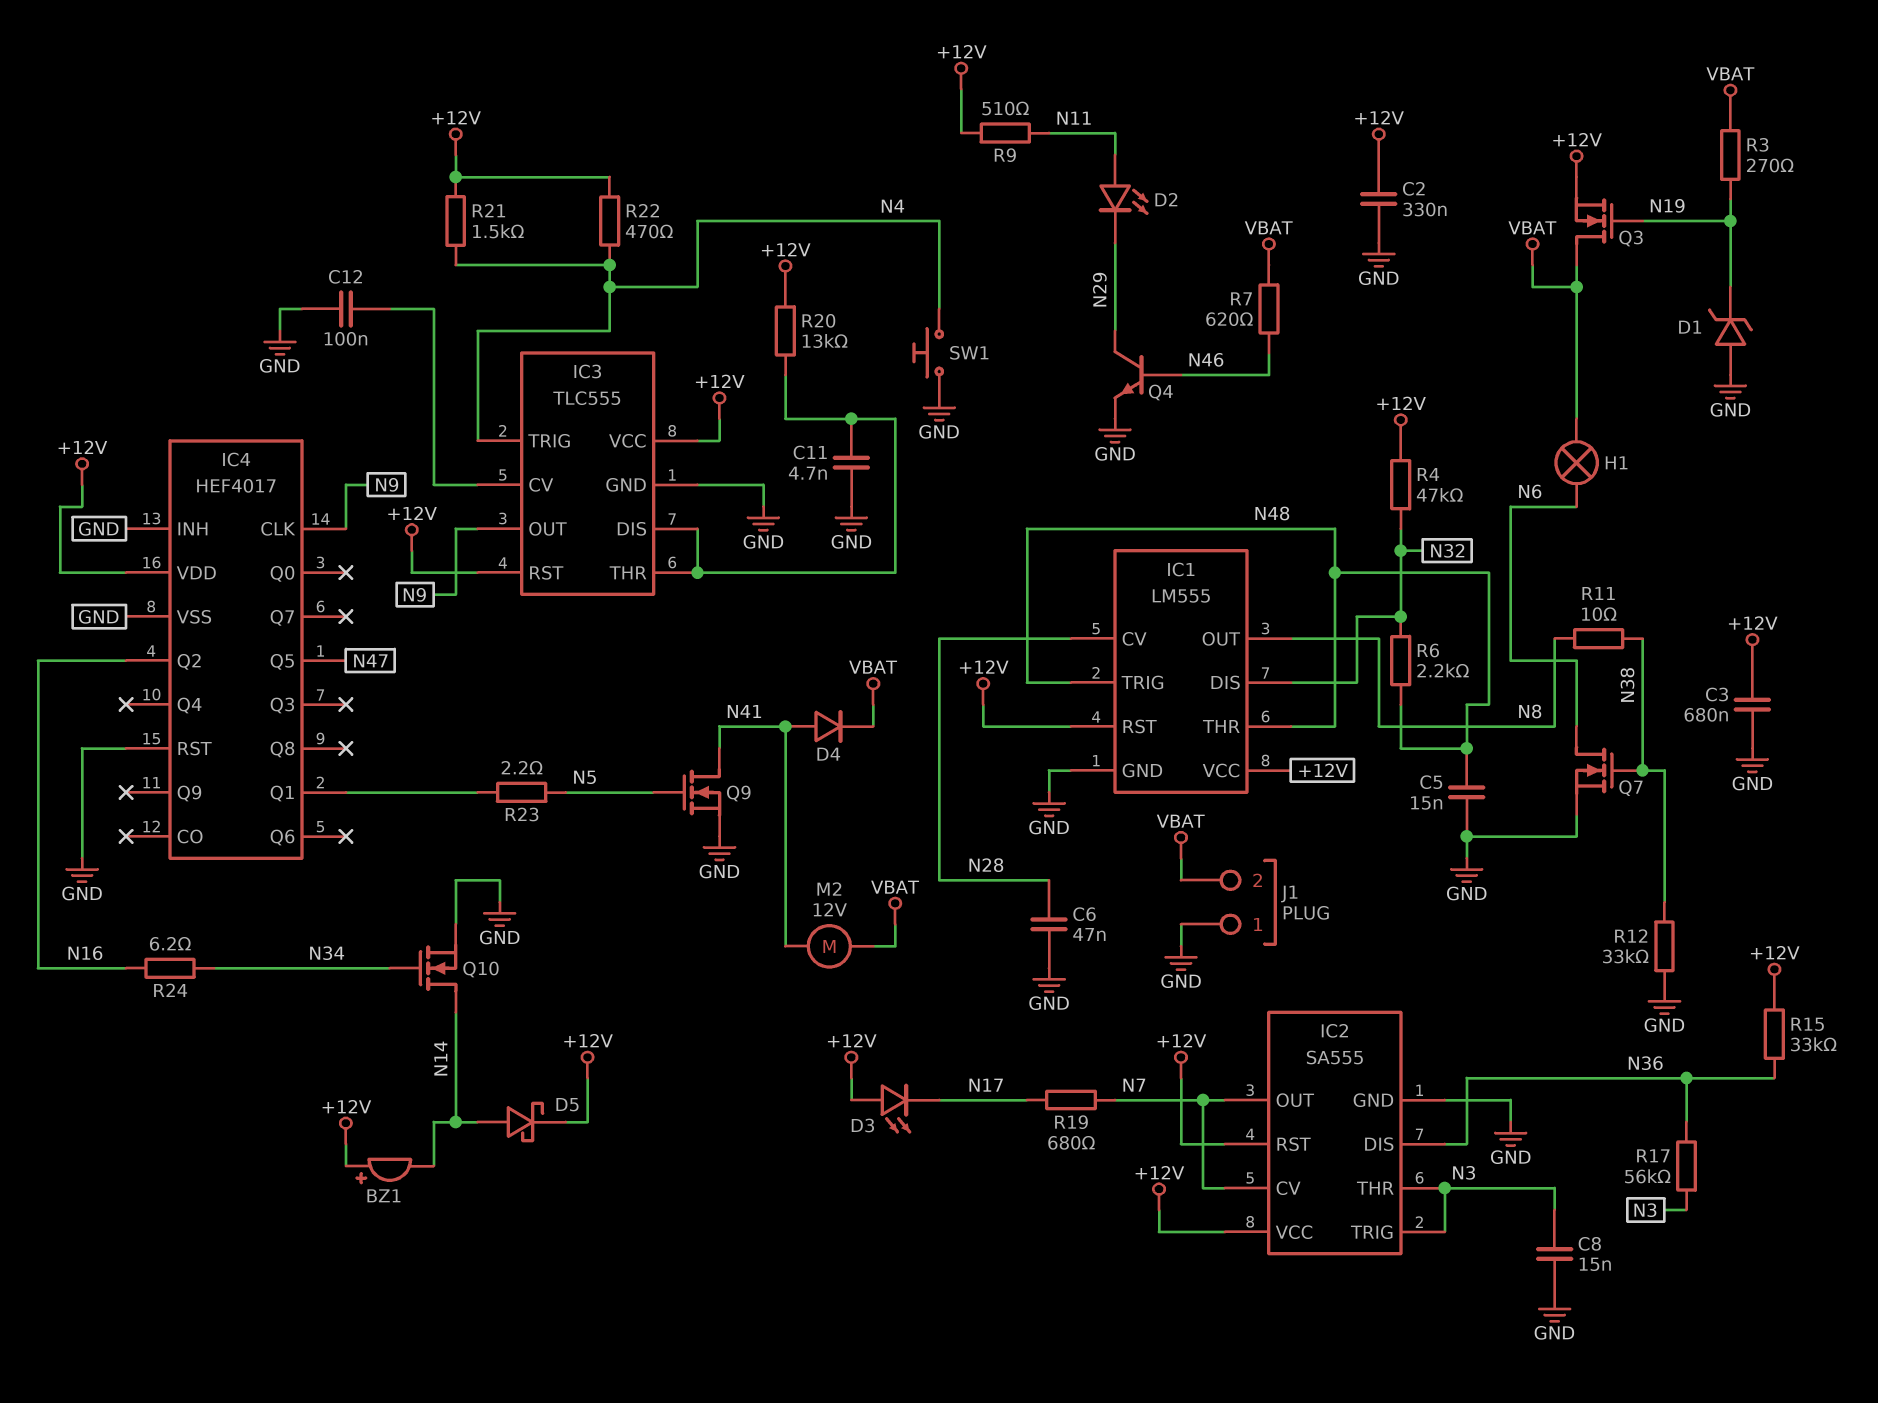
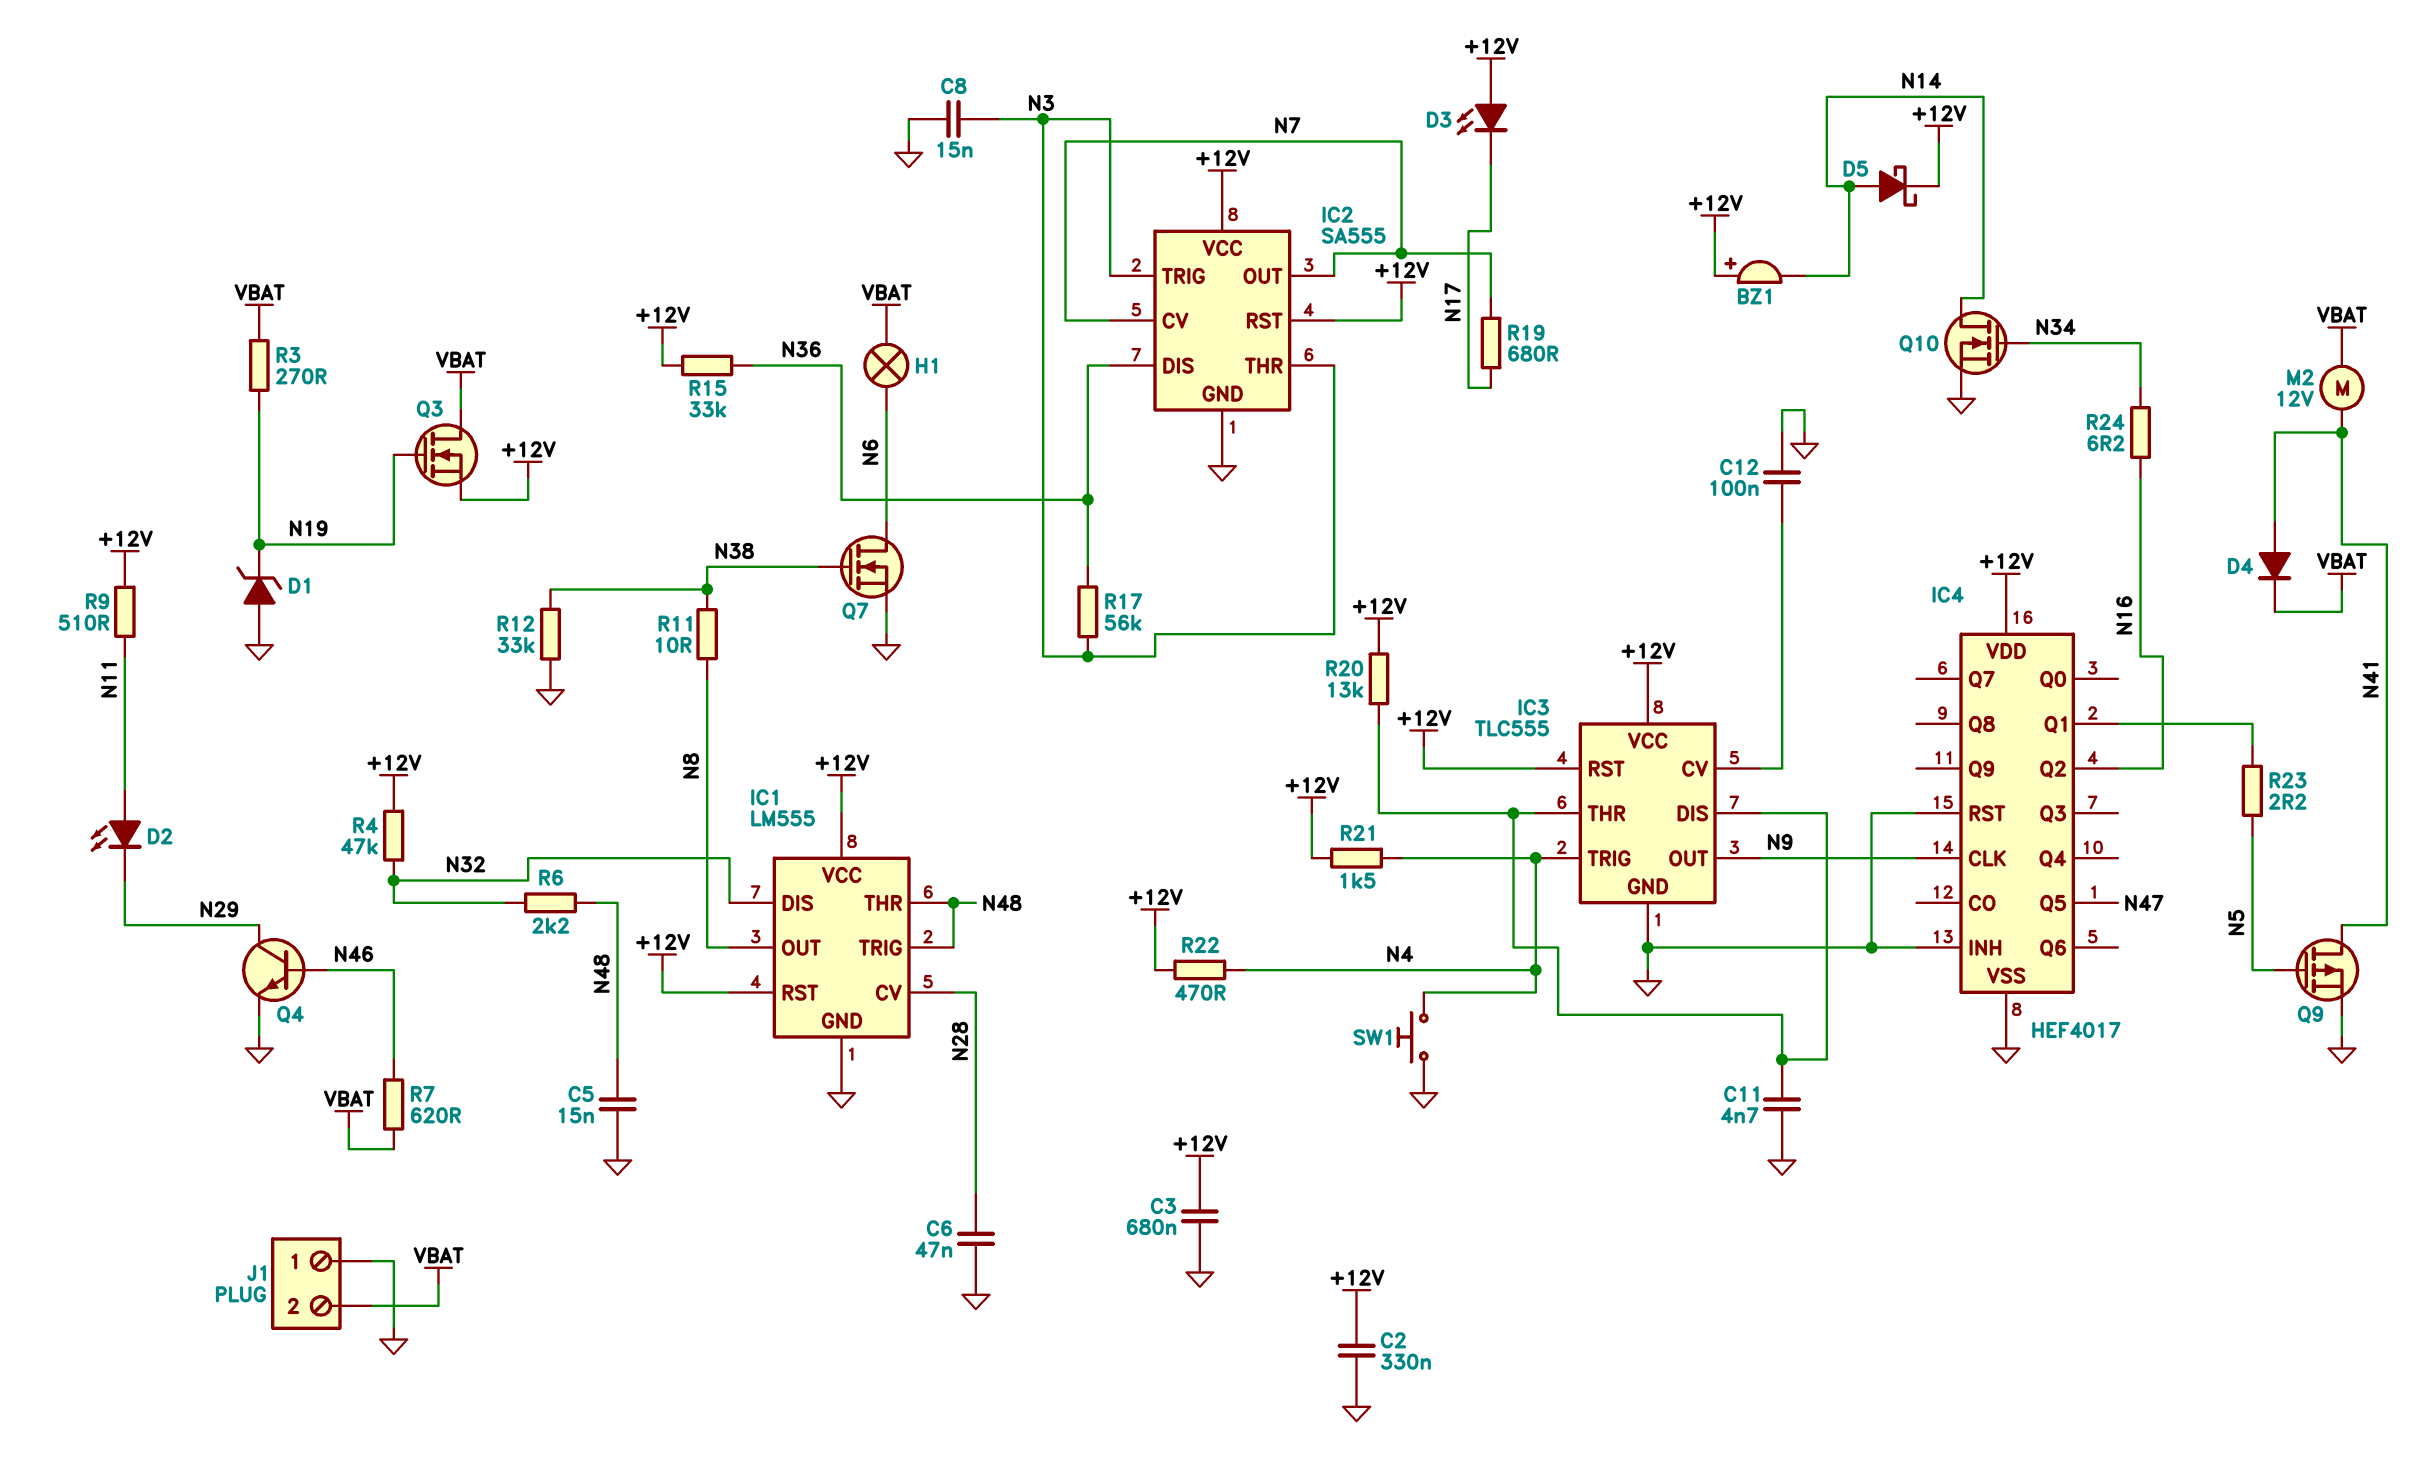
Q9: NMOS (G N5, D N41, S GND) -> PMOS (G N5, D N41, S GND)

